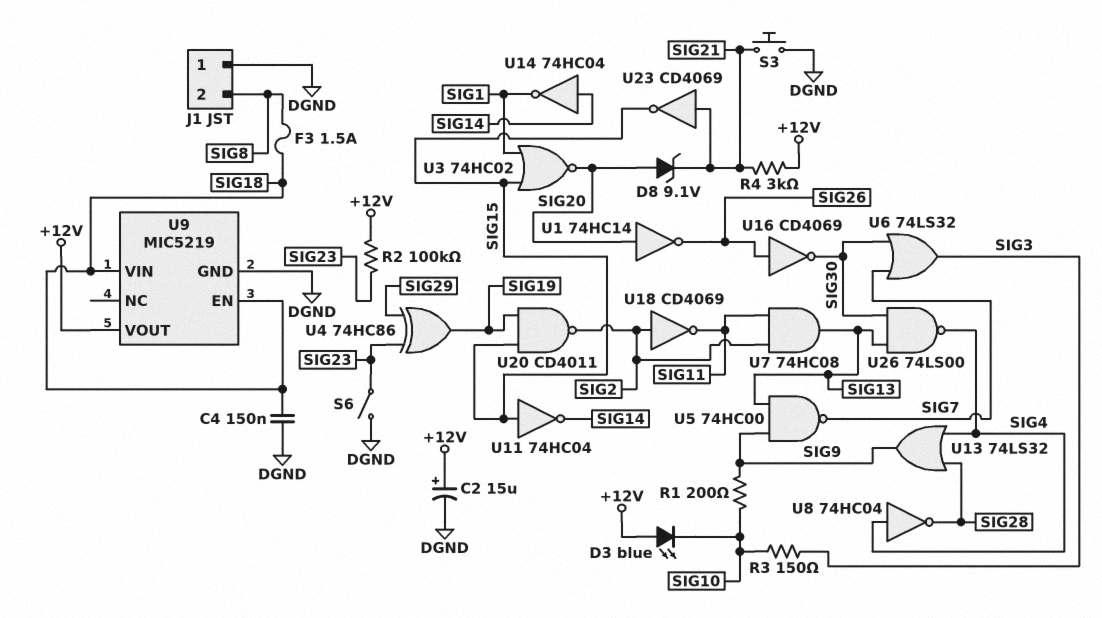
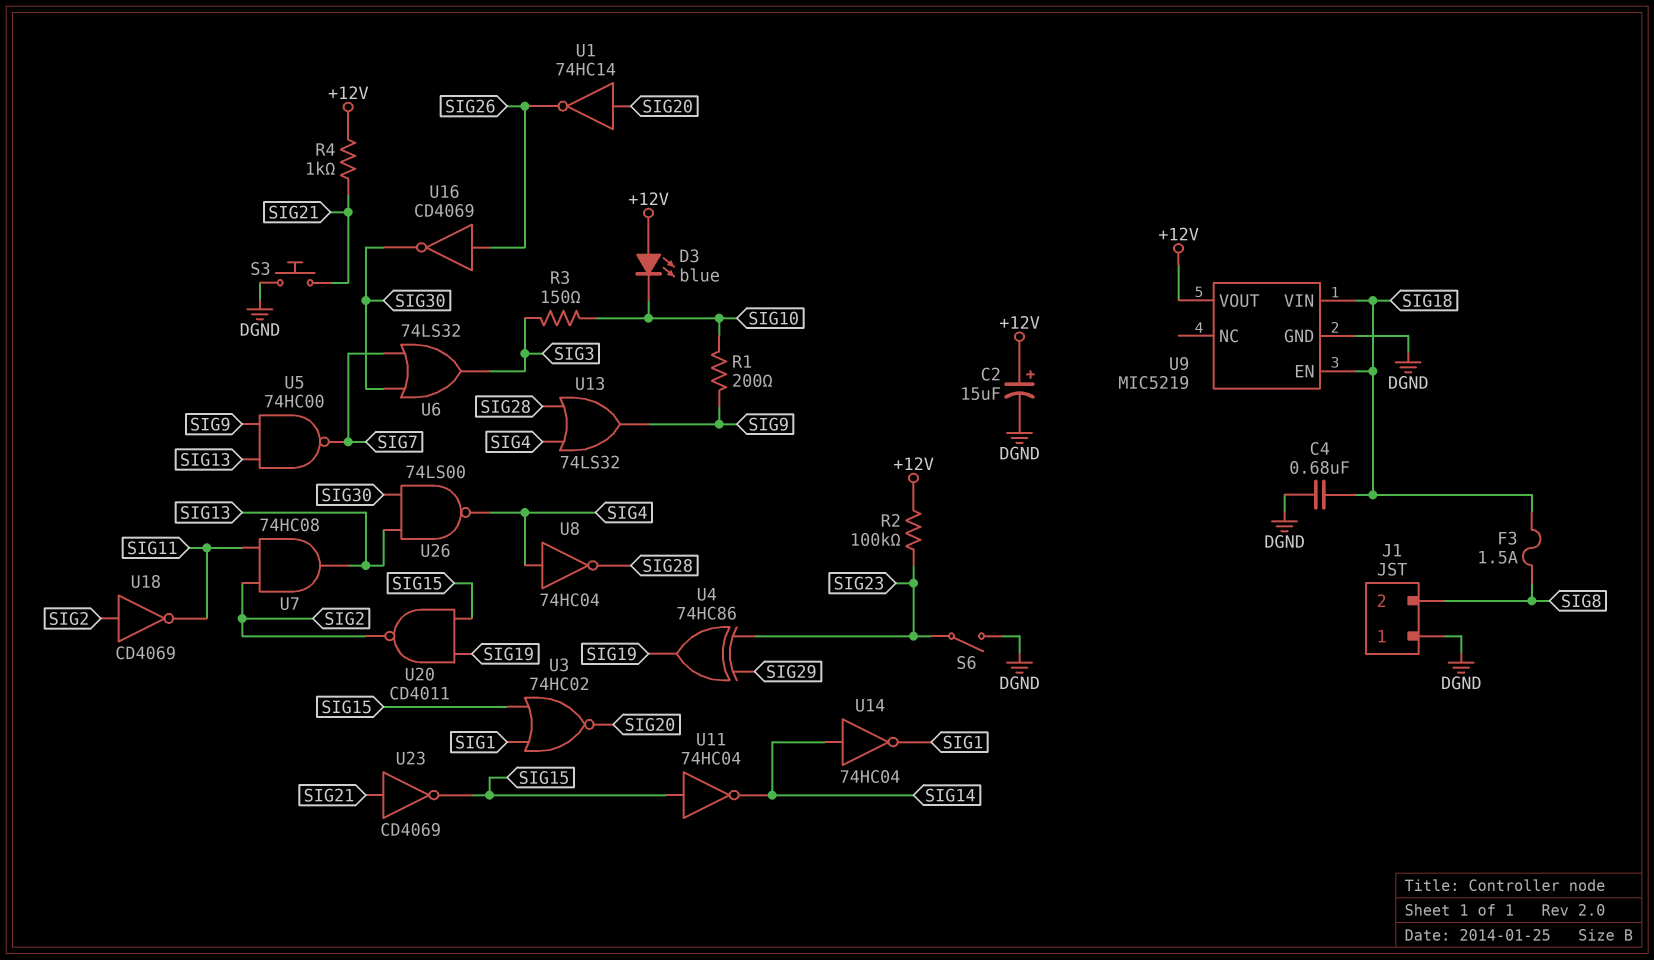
C4: 150nF (DGND, SIG18) -> 680nF (DGND, SIG18)
D8: zener 9.1V (A SIG20, K SIG21) -> none
R4: 3k (+12V, SIG21) -> 1k (+12V, SIG21)

